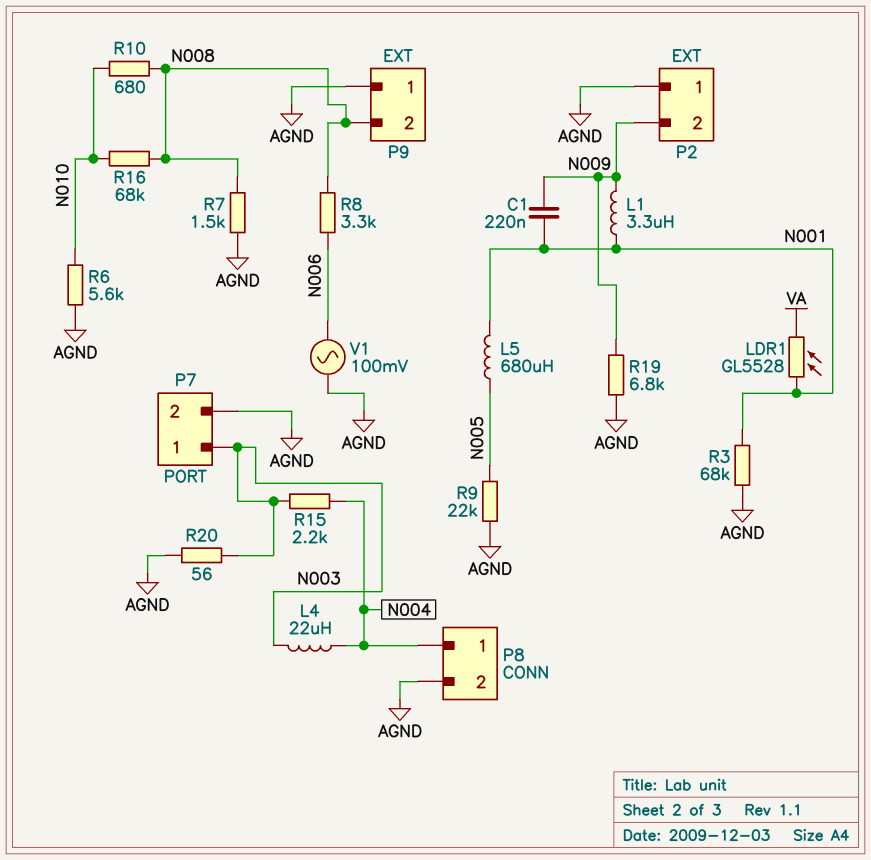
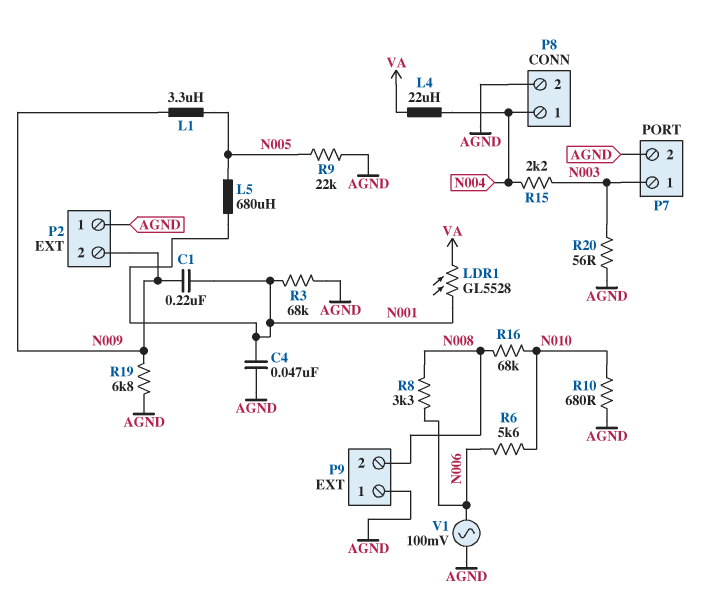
C4: none -> 47nF (AGND, N001)
L1: 3.3uH (N001, N009) -> 3.3uH (N005, N009)
L4: 22uH (N003, N004) -> 22uH (N004, VA)
R6: 5.6k (AGND, N010) -> 5.6k (N006, N010)
R7: 1.5k (AGND, N008) -> none
R10: 680 (N008, N010) -> 680 (AGND, N010)

